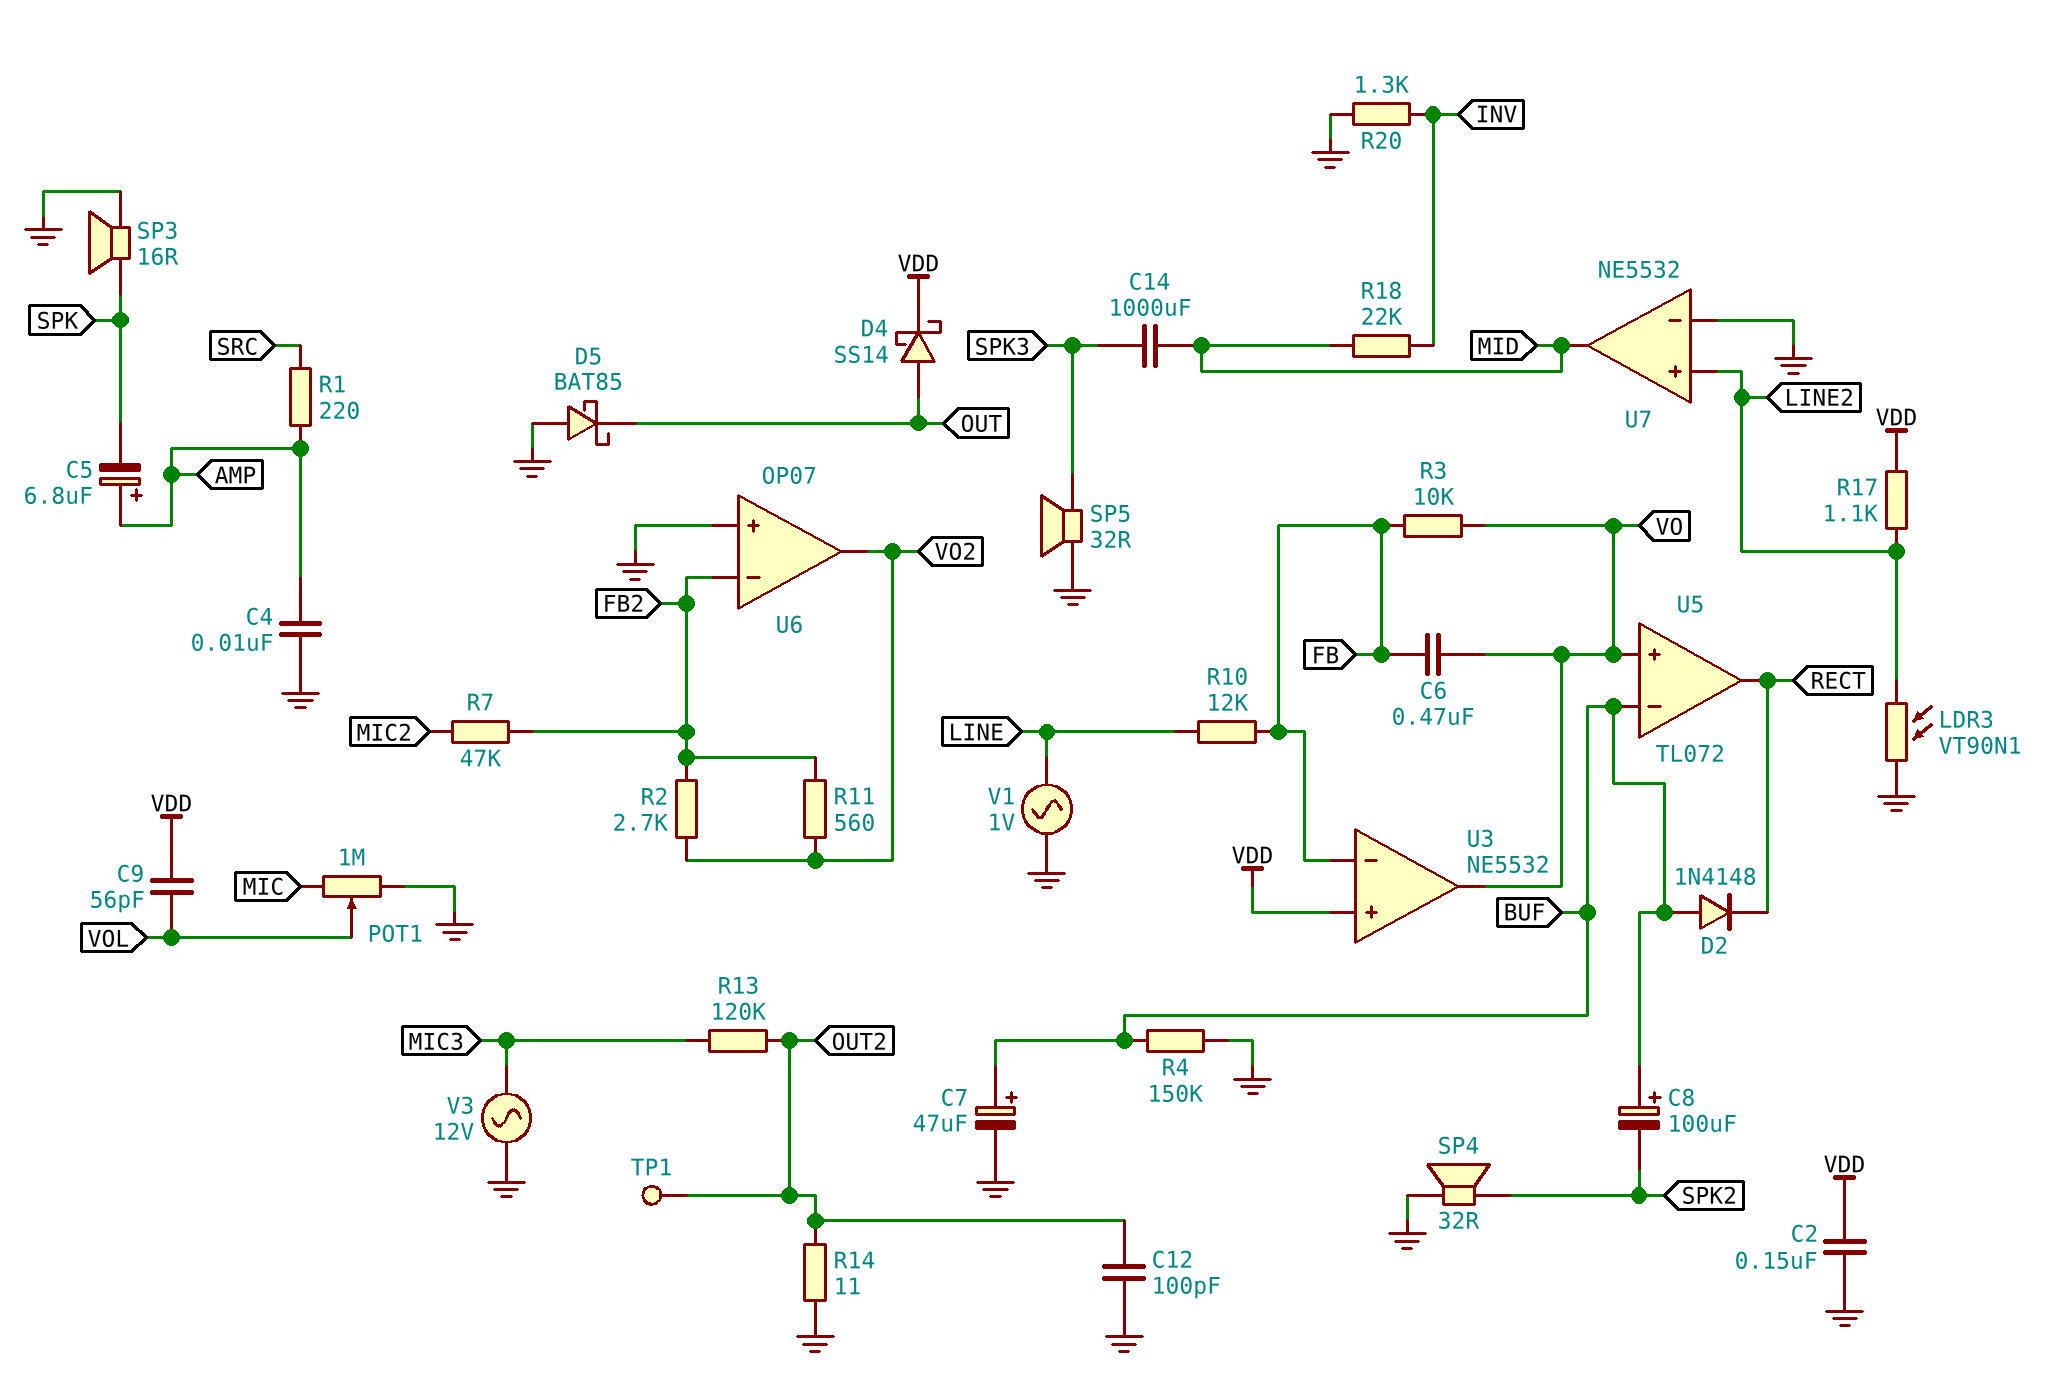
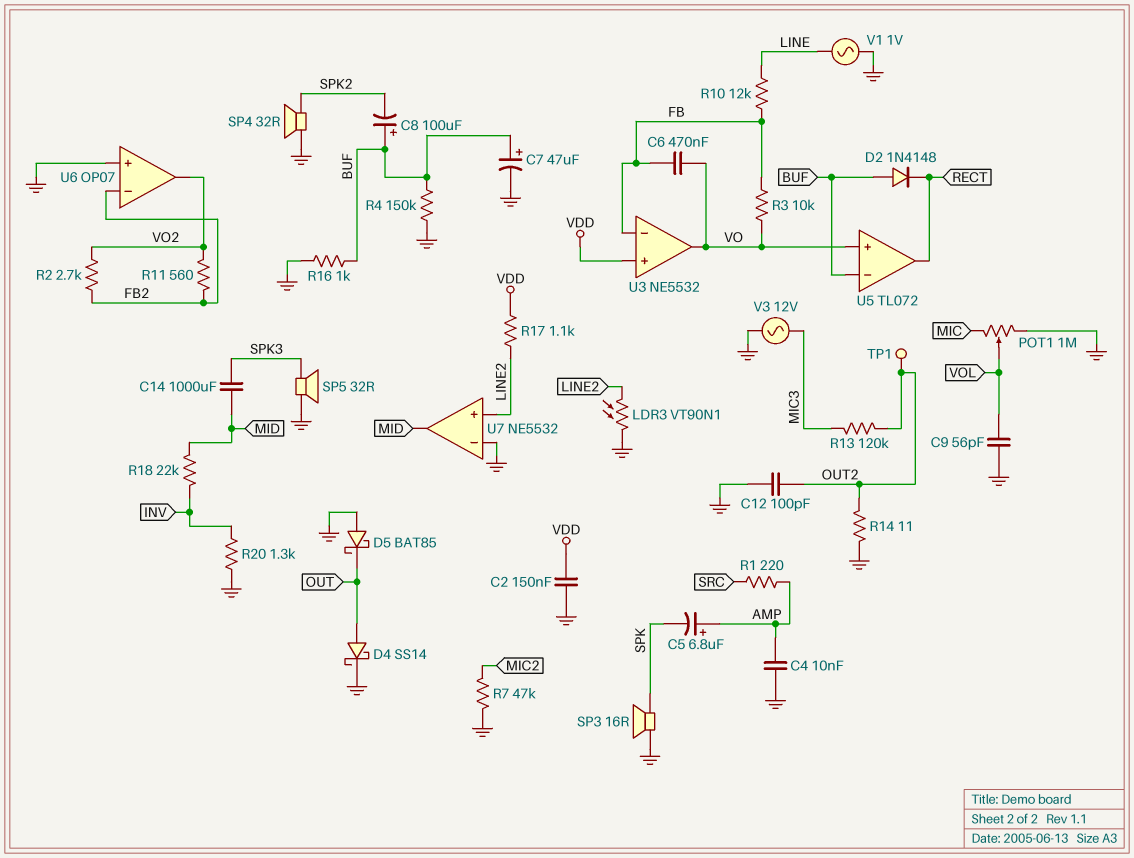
C9: 56pF (VDD, VOL) -> 56pF (GND, VOL)
D4: schottky SS14 (A OUT, K VDD) -> schottky SS14 (A OUT, K GND)
R7: 47k (FB2, MIC2) -> 47k (GND, MIC2)
R16: none -> 1k (BUF, GND)

